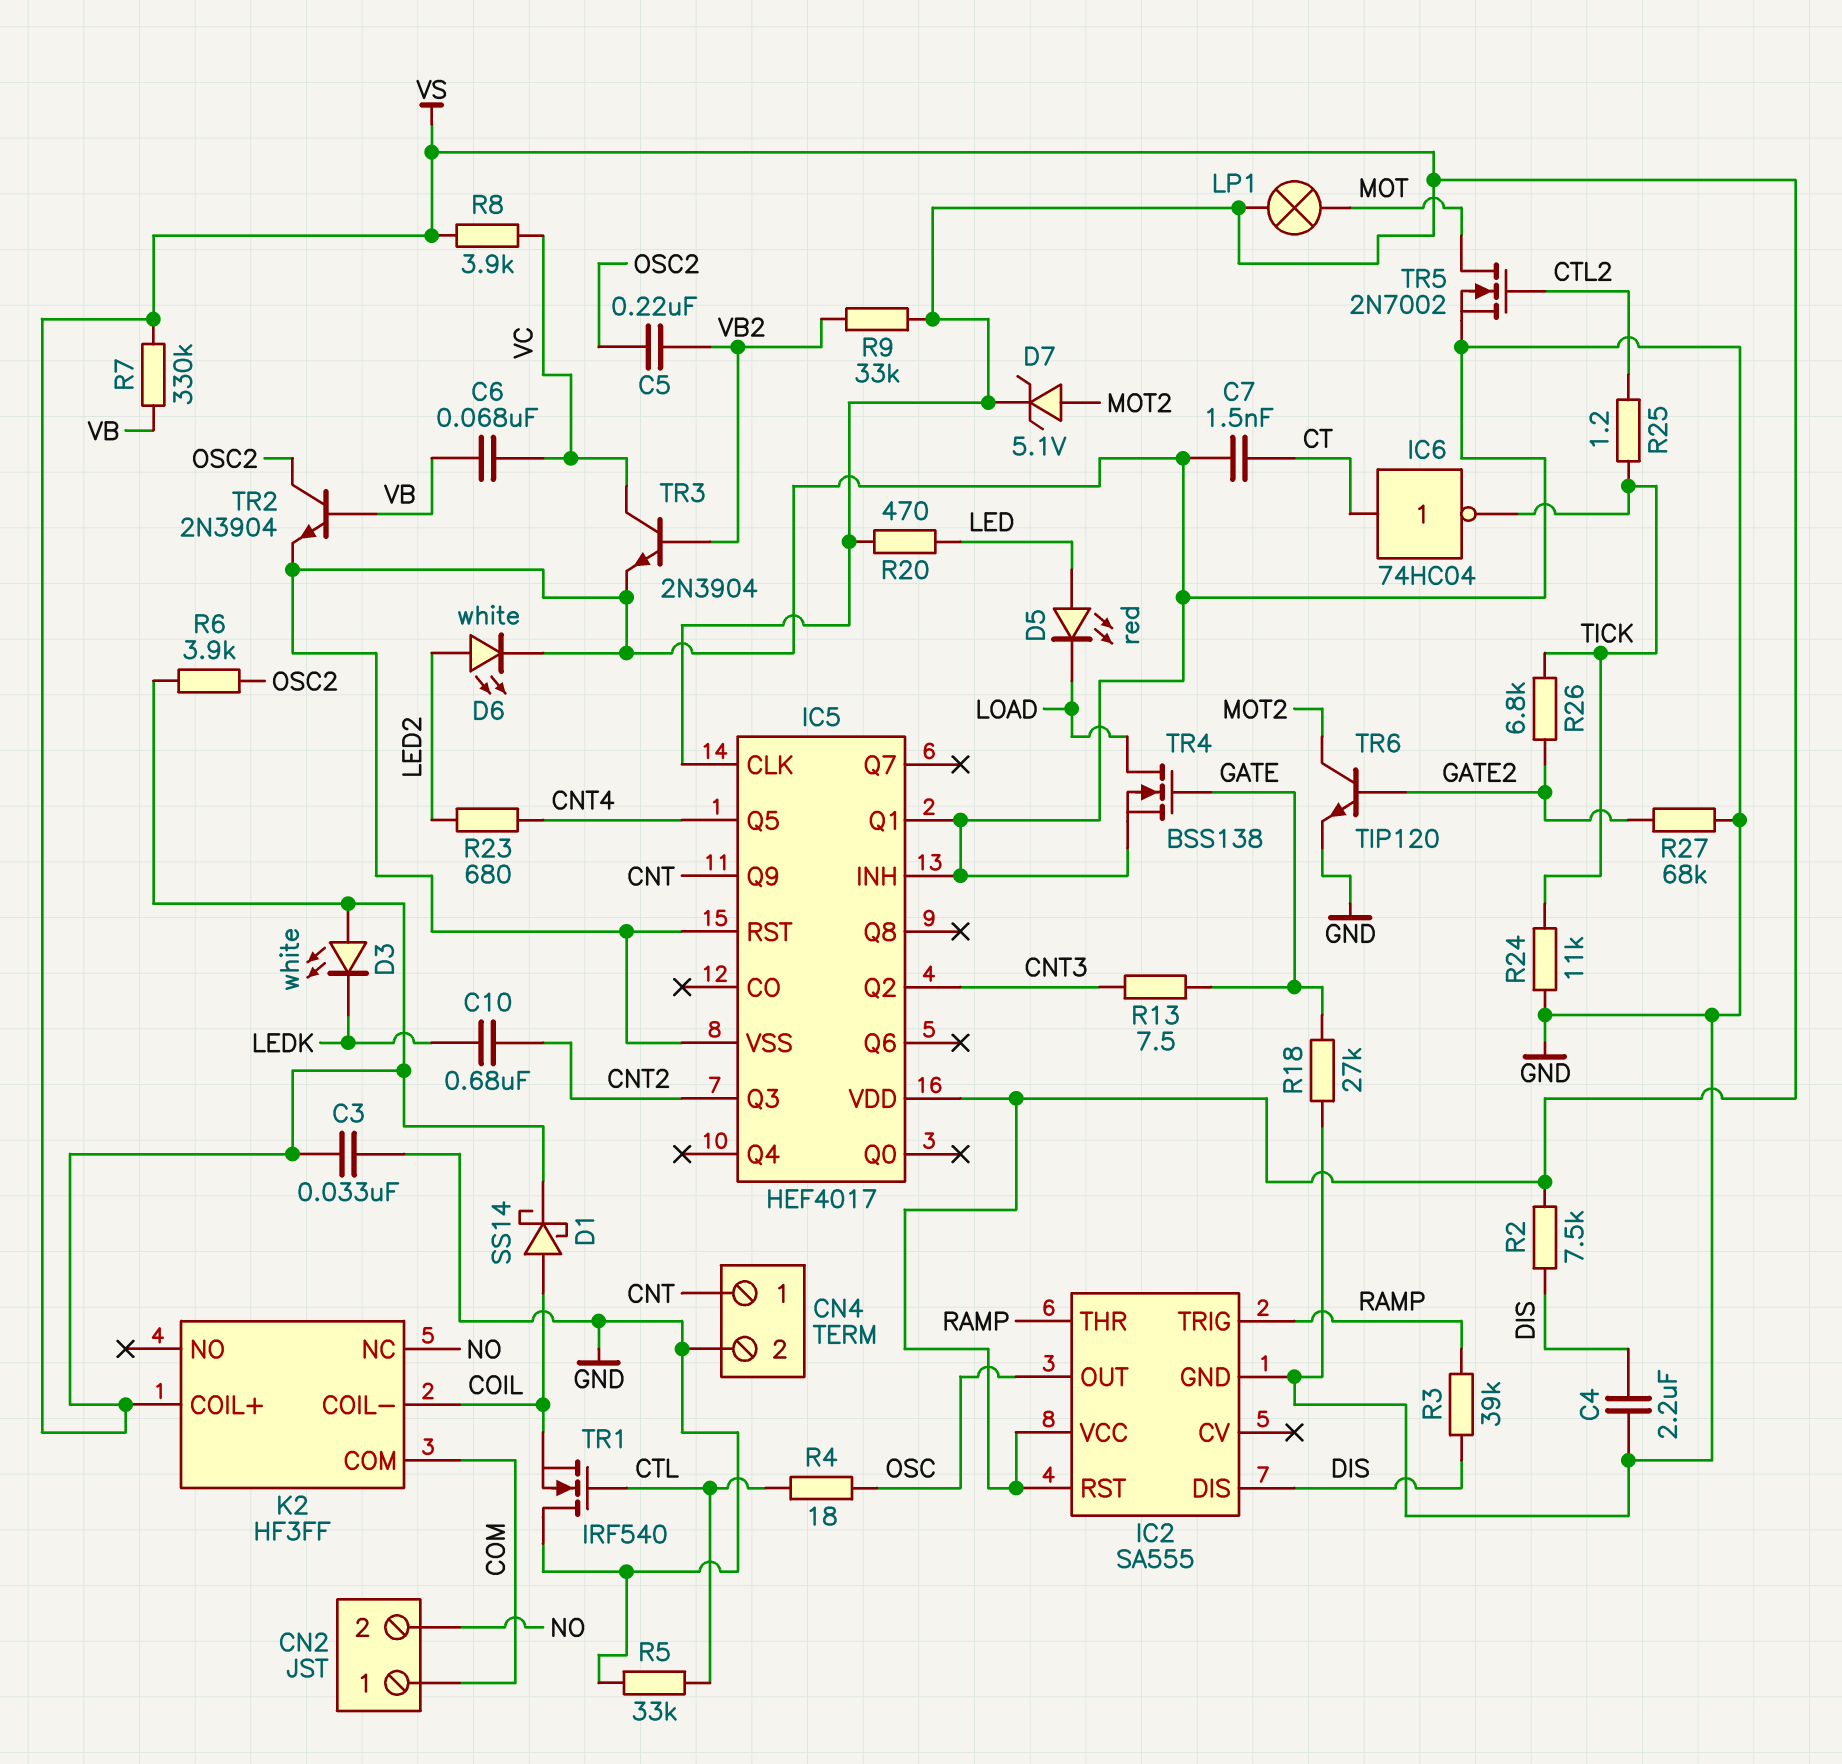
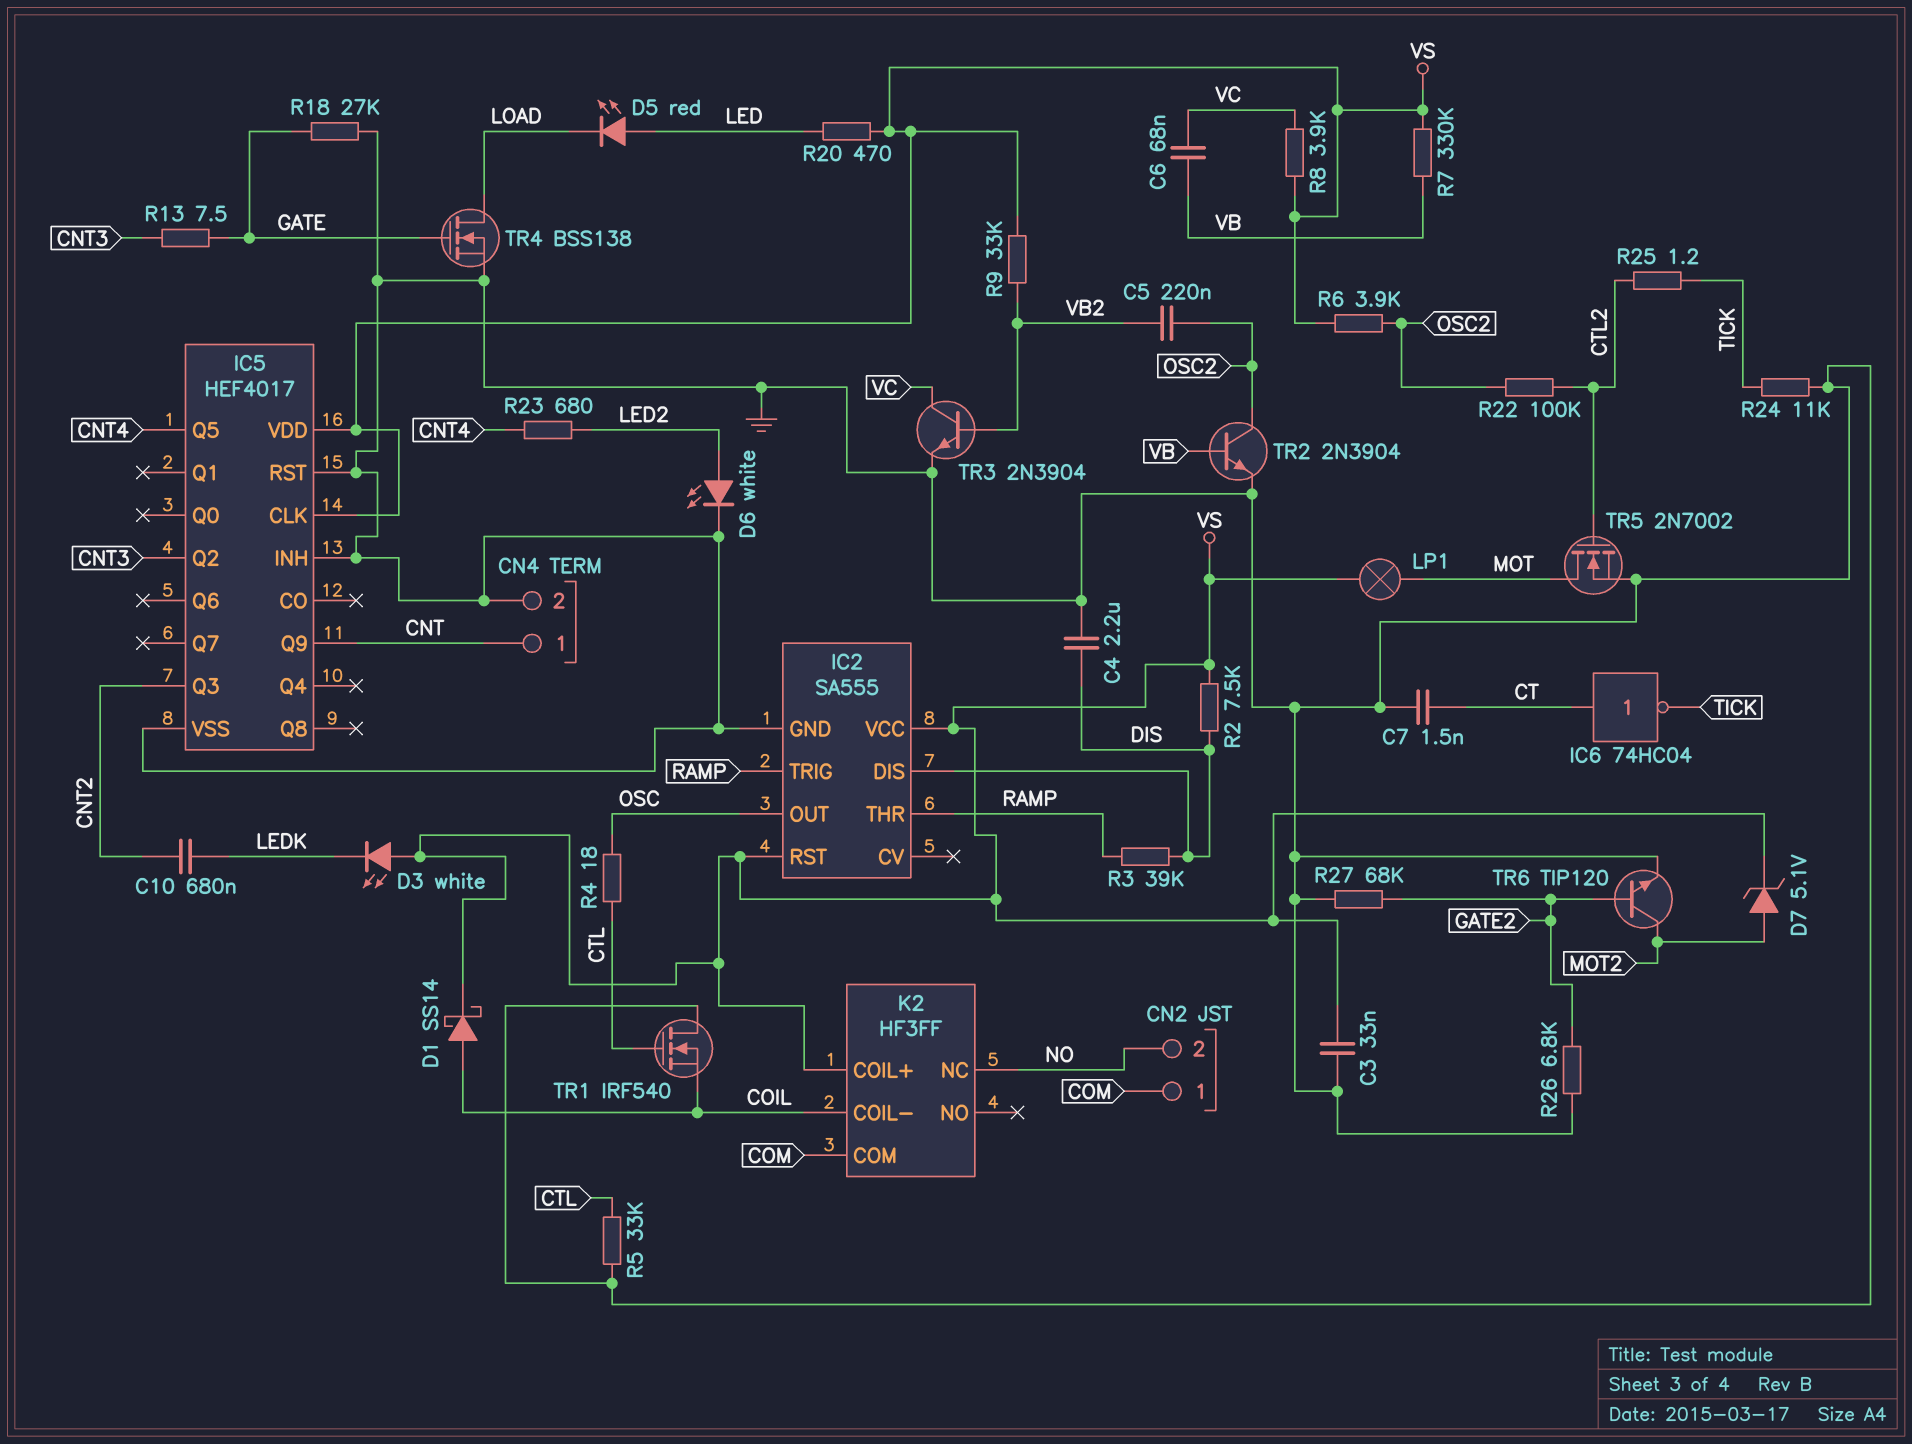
IC5 pin Q1: GND -> none
R22: none -> 100k (CTL2, OSC2)
R26: 6.8k (GATE2, TICK) -> 6.8k (GATE2, GND)

